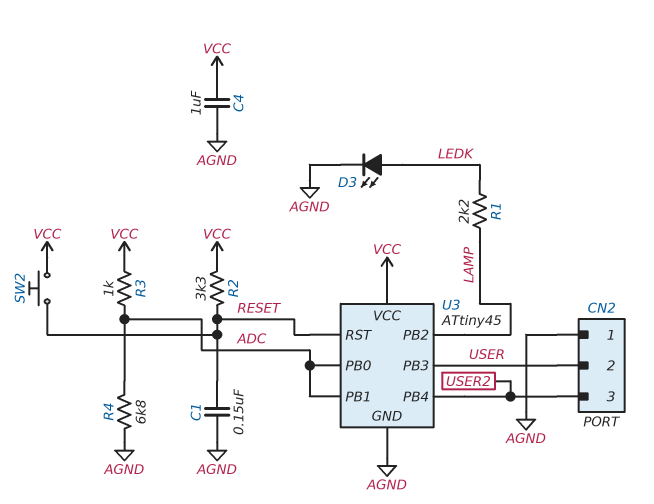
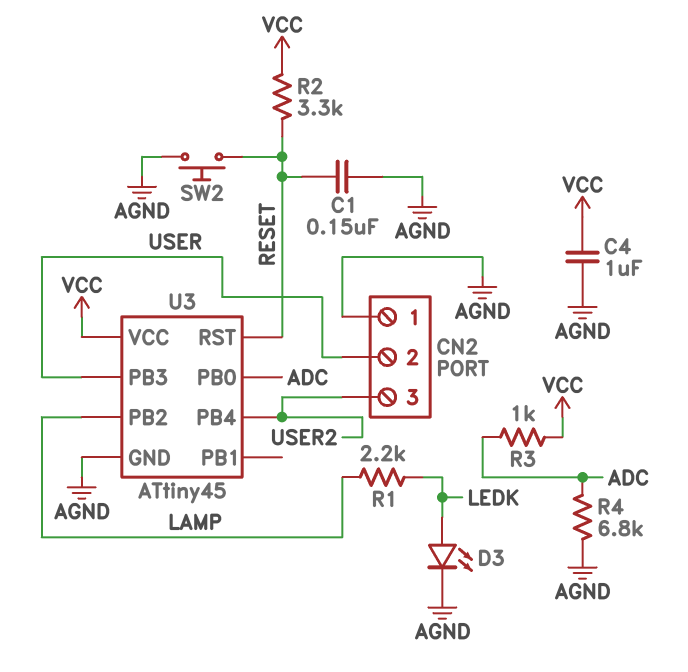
SW2: button (RESET, VCC) -> button (AGND, RESET)
U3 pin PB1: ADC -> none

